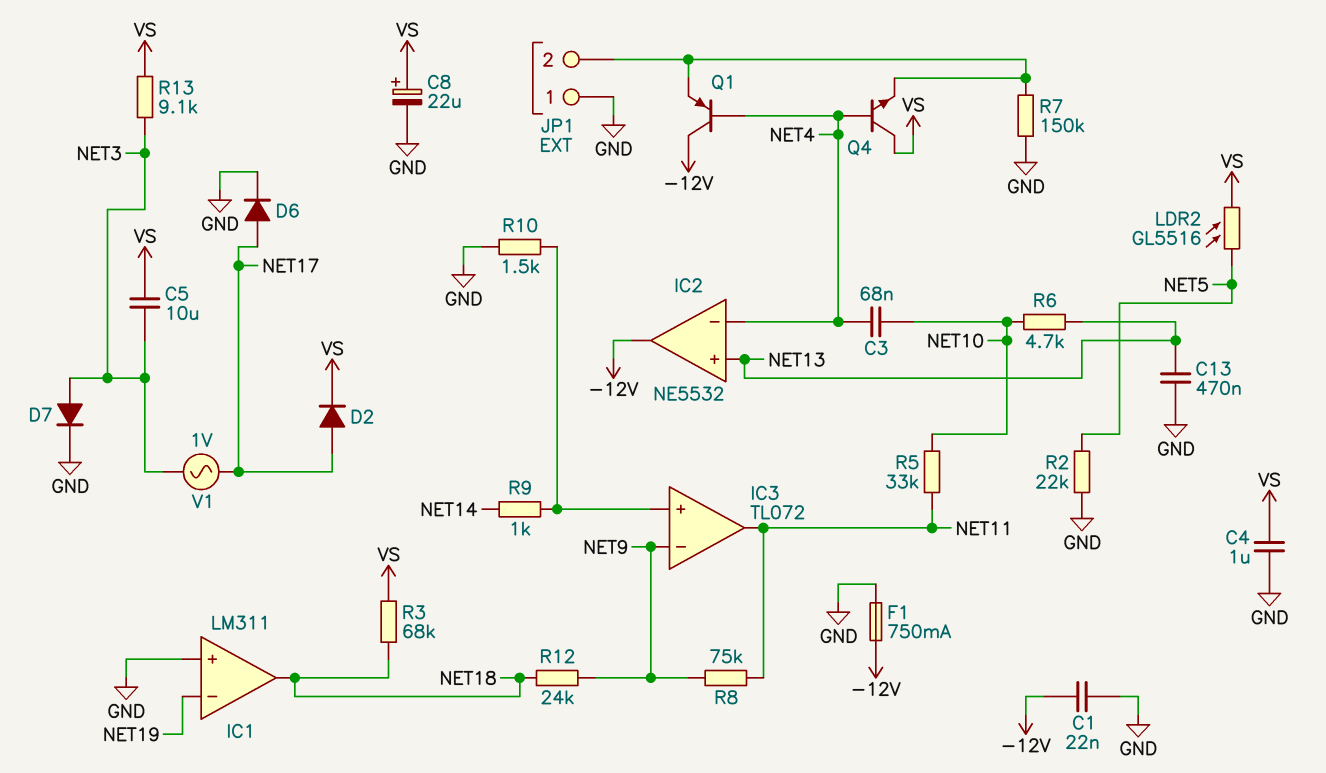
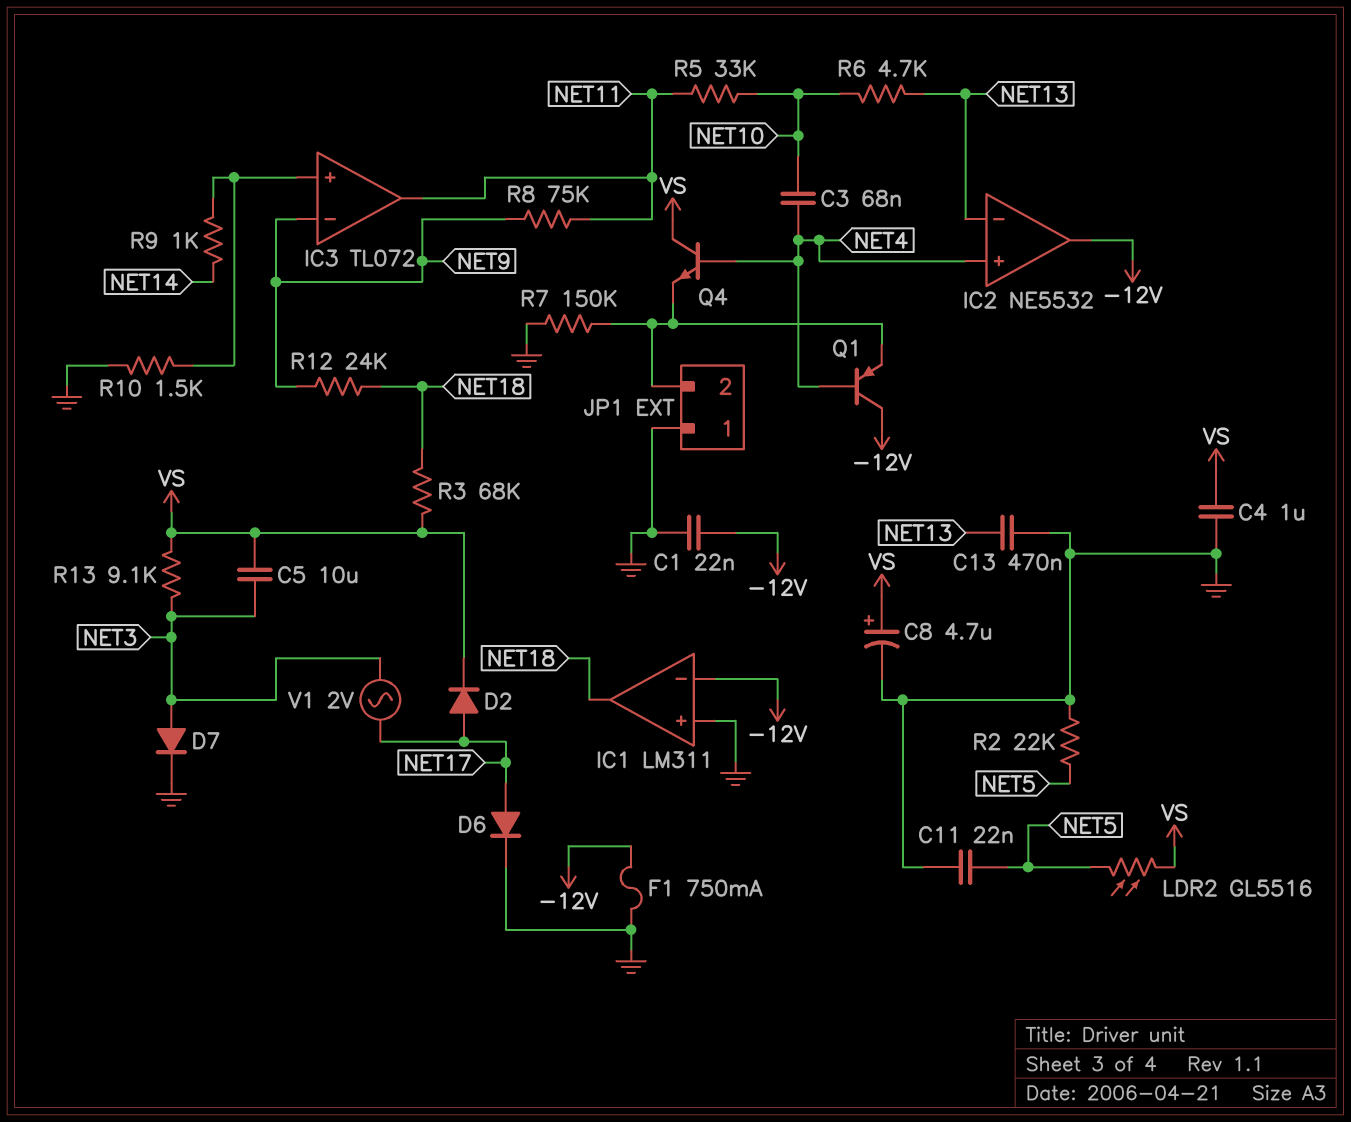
C8: 22uF (plus VS, minus GND) -> 4.7uF (plus VS, minus GND)
C11: none -> 22nF (GND, NET5)
IC1 pin in-: NET19 -> -12V
IC2 pin in+: NET13 -> NET4
IC2 pin in-: NET4 -> NET13
V1: AC 1V (NET3, NET17) -> AC 2V (NET3, NET17)

